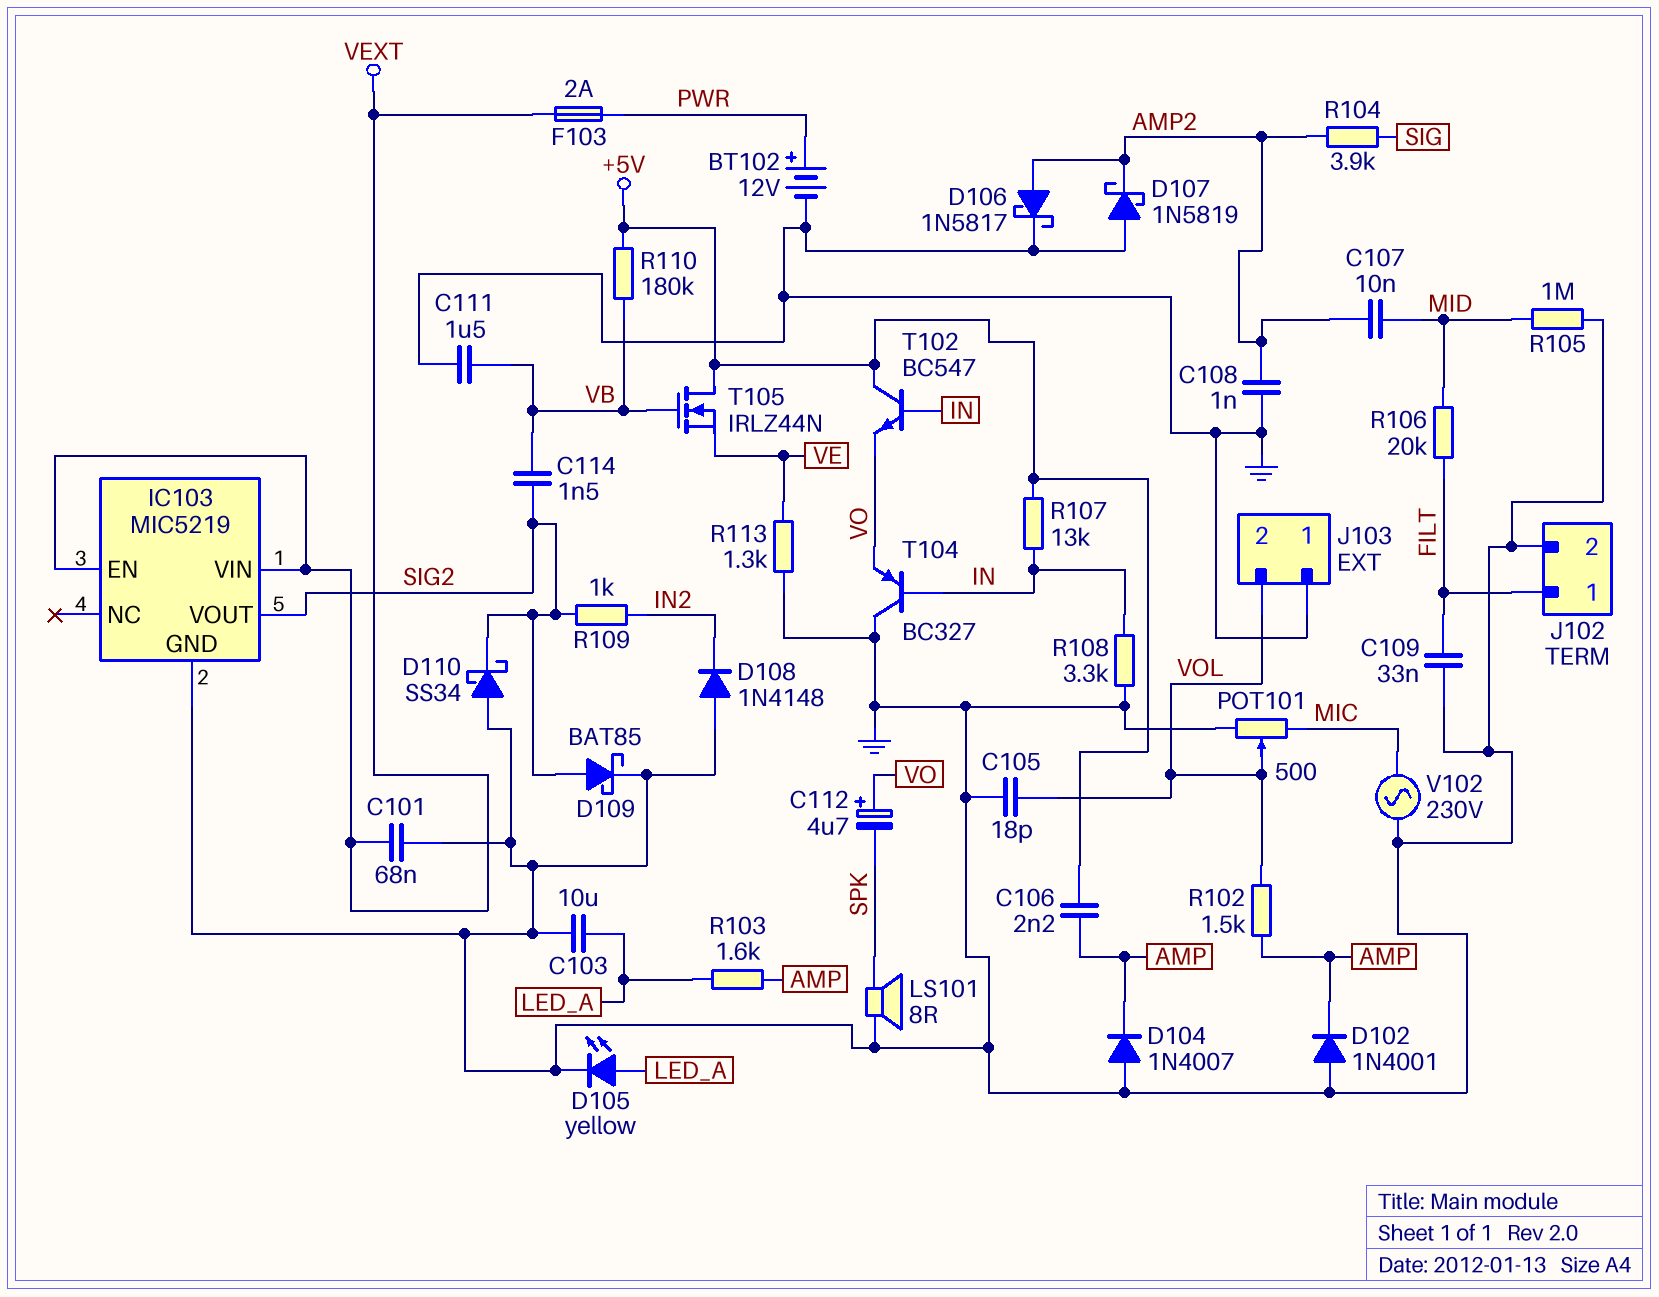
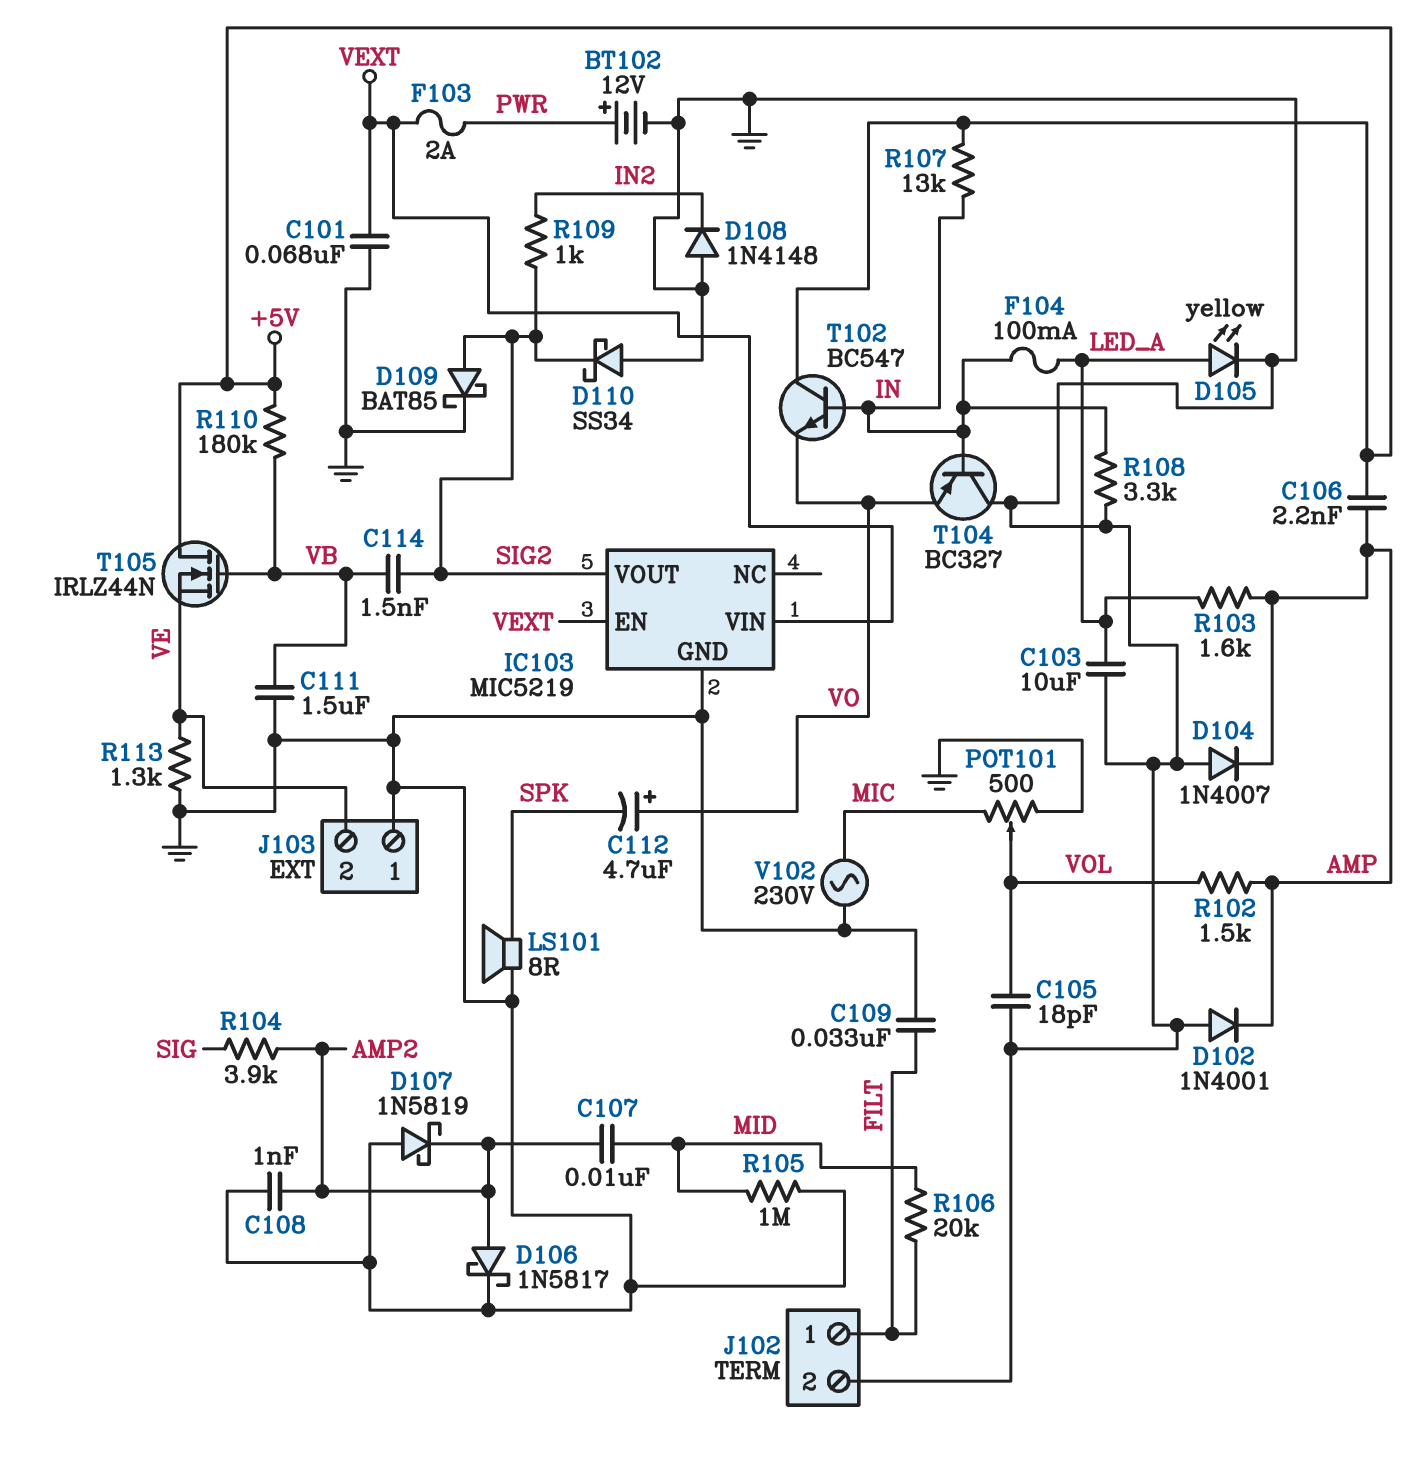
F104: none -> 100mA (IN, LED_A)
J103 pin 2: VOL -> VE

